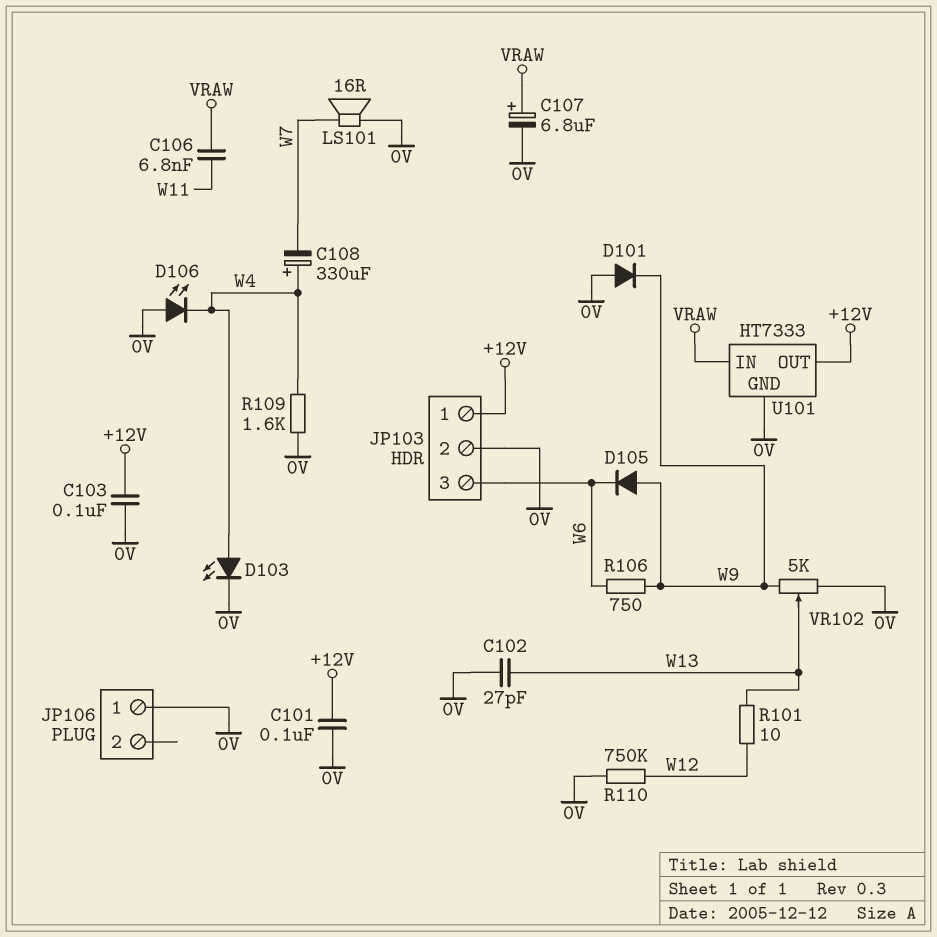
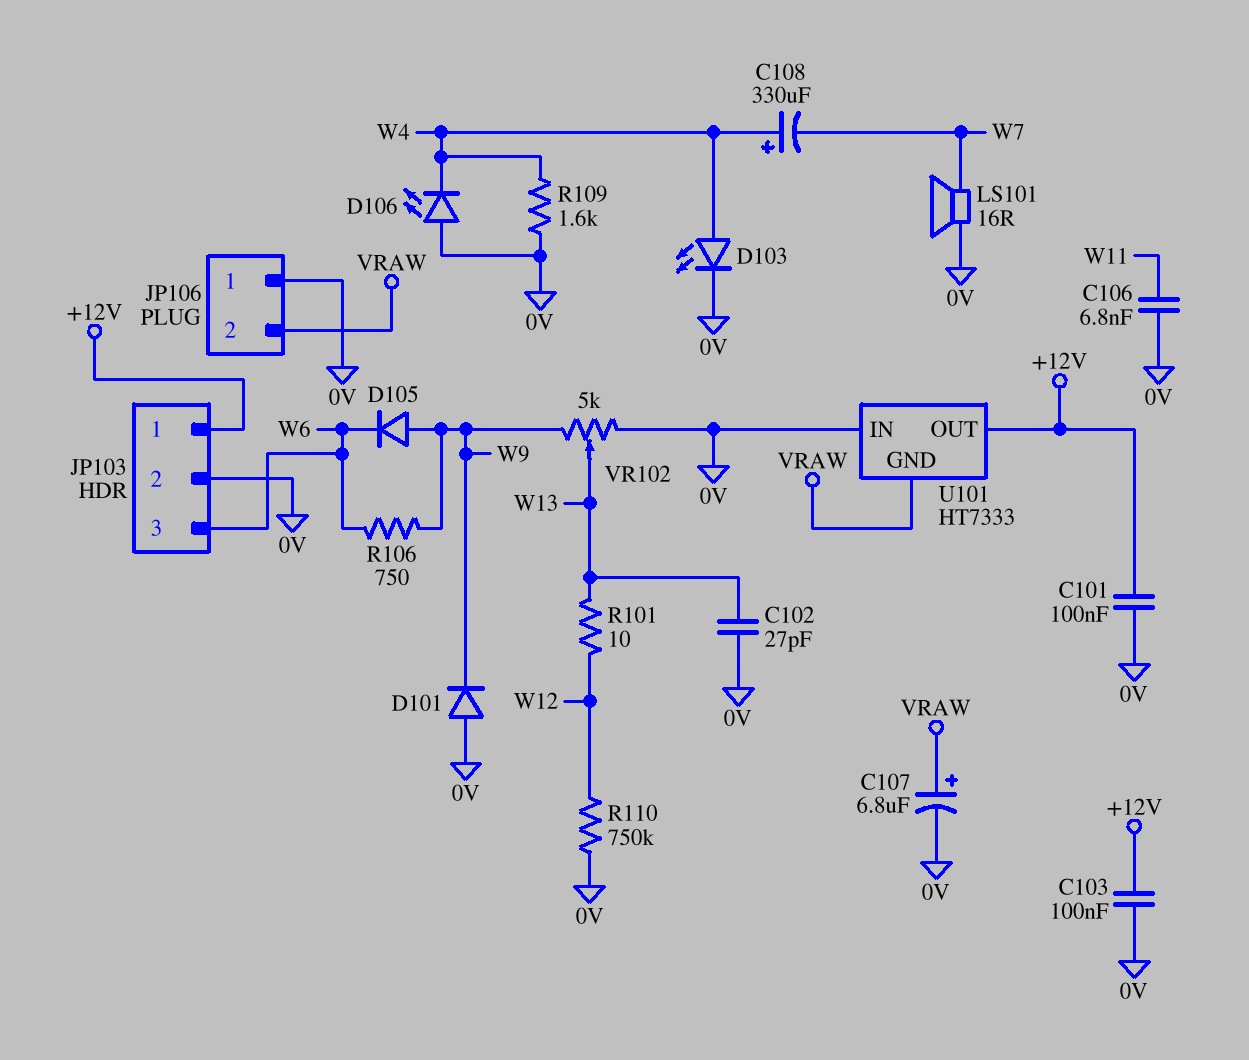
C106: 6.8nF (VRAW, W11) -> 6.8nF (0V, W11)
JP106 pin 2: none -> VRAW
U101 pin GND: 0V -> VRAW
U101 pin IN: VRAW -> 0V

